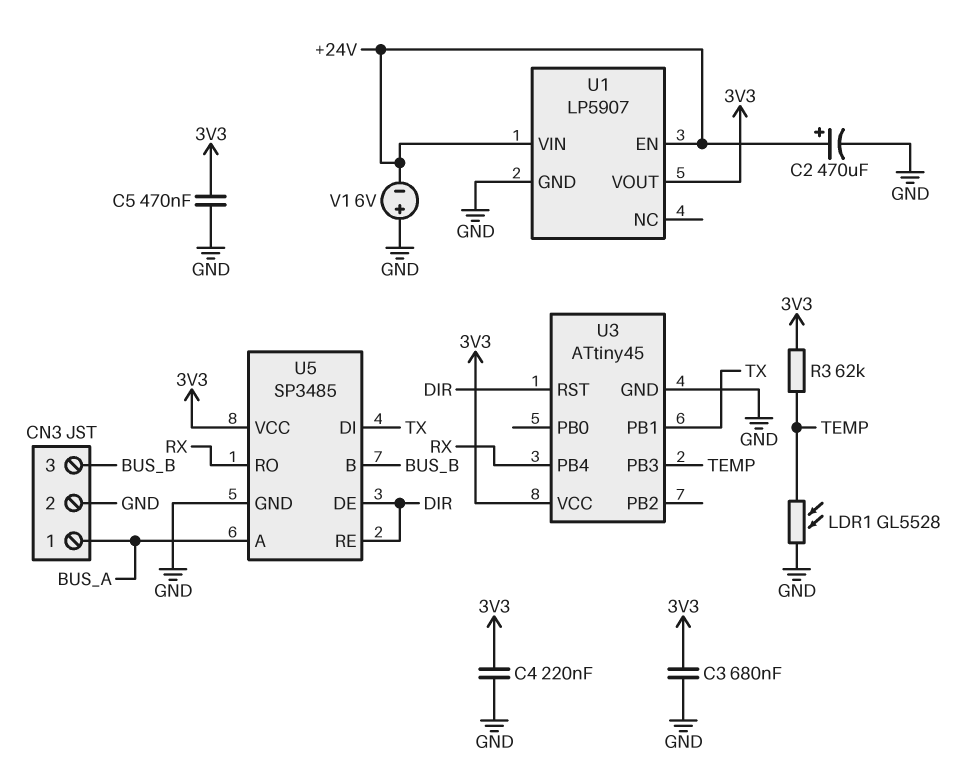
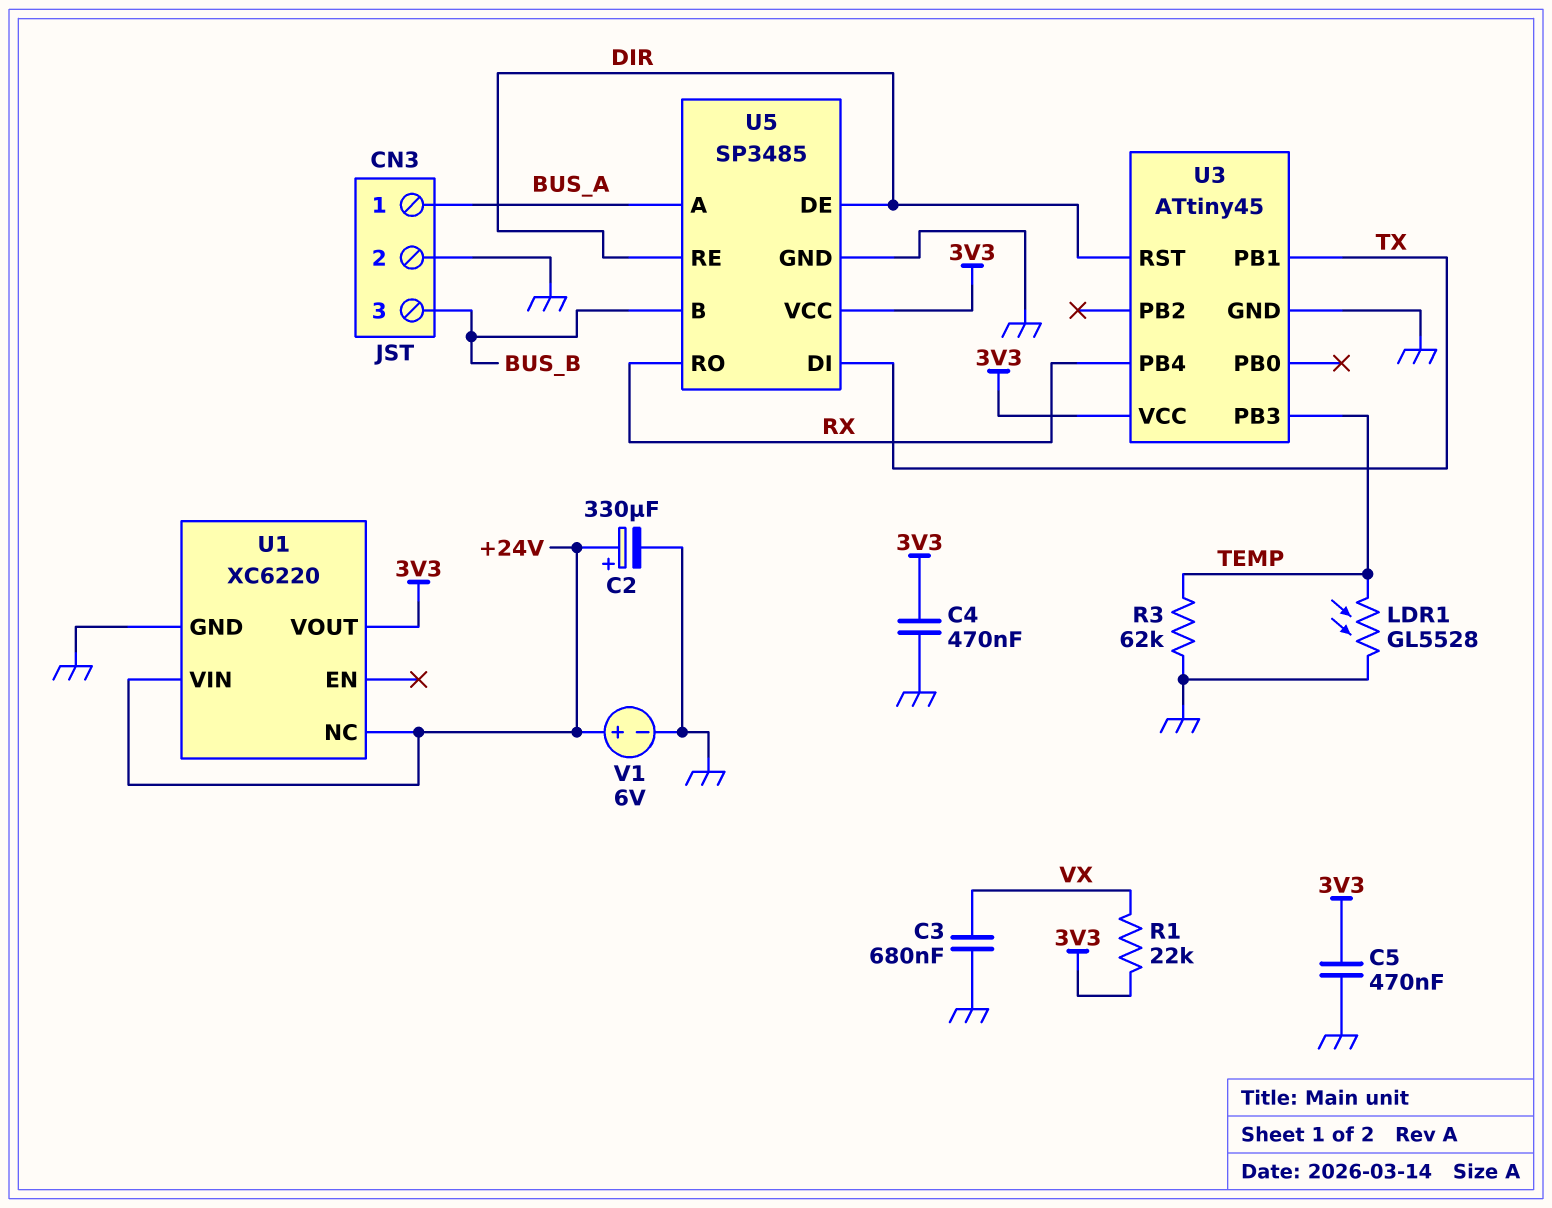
C2: 470uF (plus +24V, minus GND) -> 330uF (plus +24V, minus GND)
C3: 680nF (3V3, GND) -> 680nF (GND, VX)
C4: 220nF (3V3, GND) -> 470nF (3V3, GND)
R1: none -> 22k (3V3, VX)
R3: 62k (3V3, TEMP) -> 62k (GND, TEMP)
U1: LP5907 -> XC6220
U1 pin EN: +24V -> none
U1 pin NC: none -> +24V
V1: 6V (plus GND, minus +24V) -> 6V (plus +24V, minus GND)

